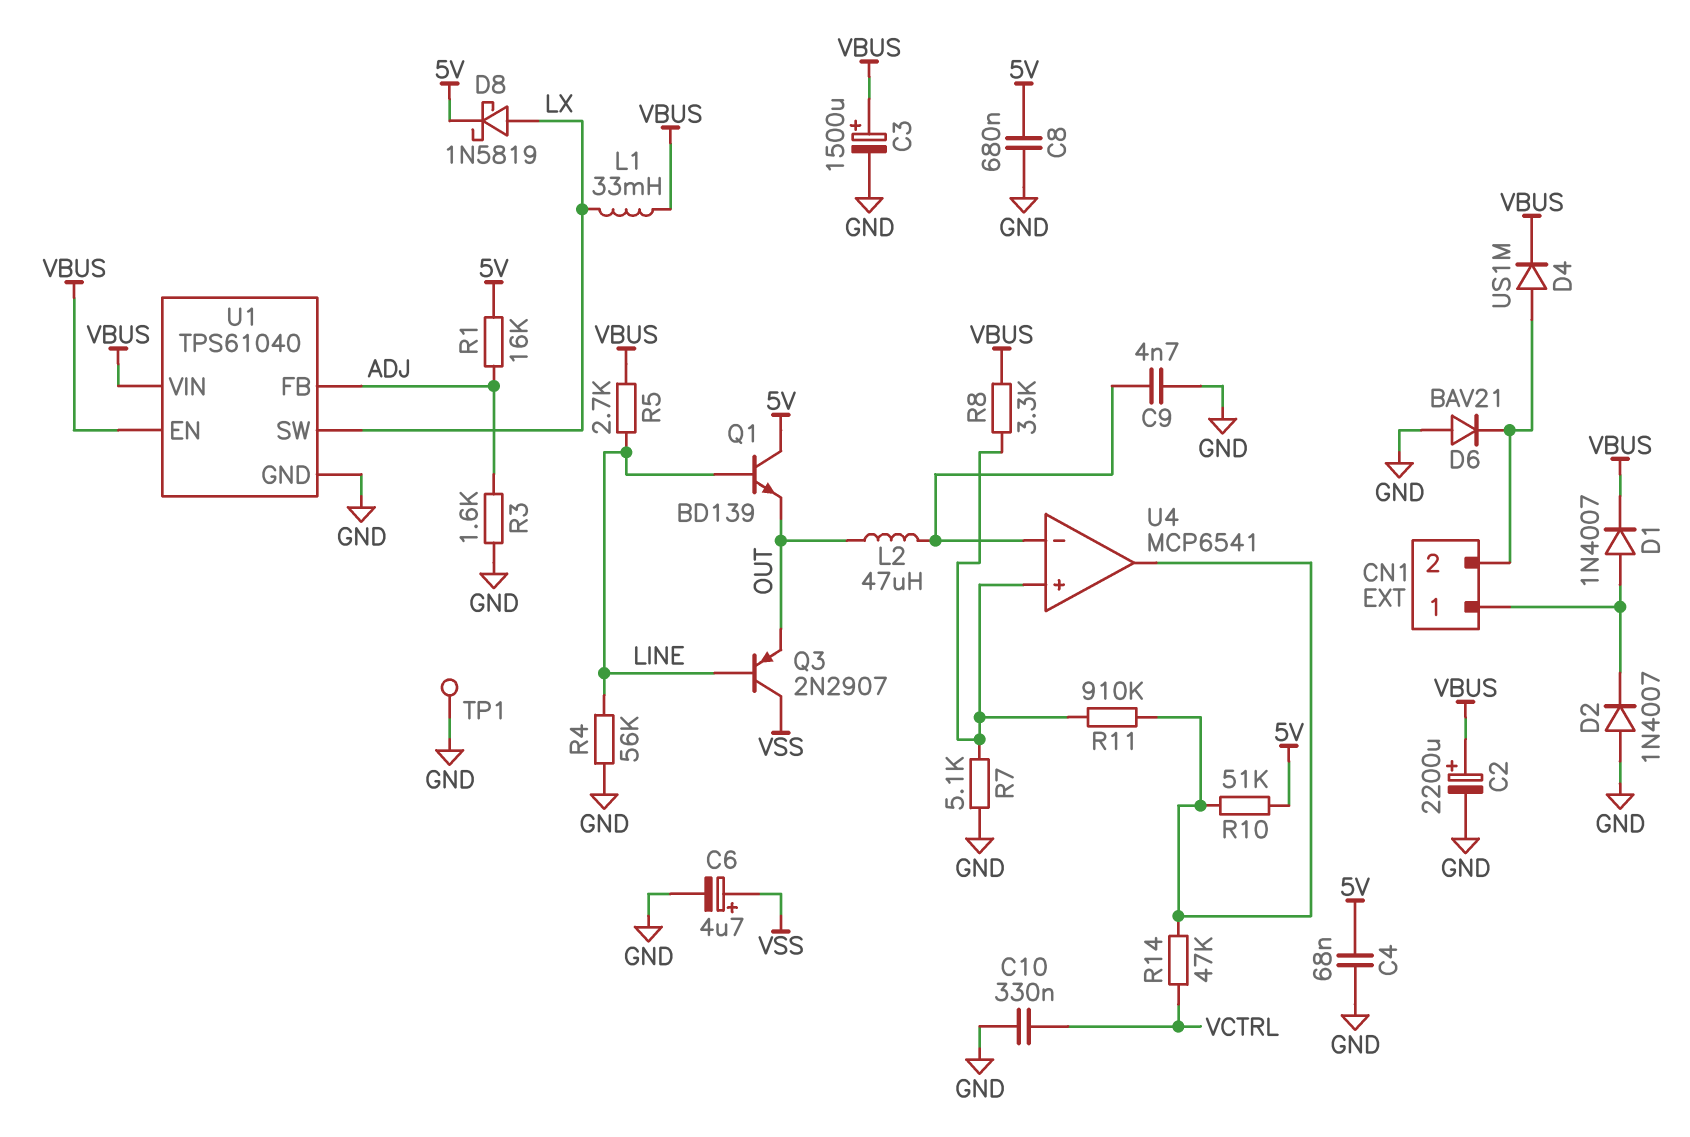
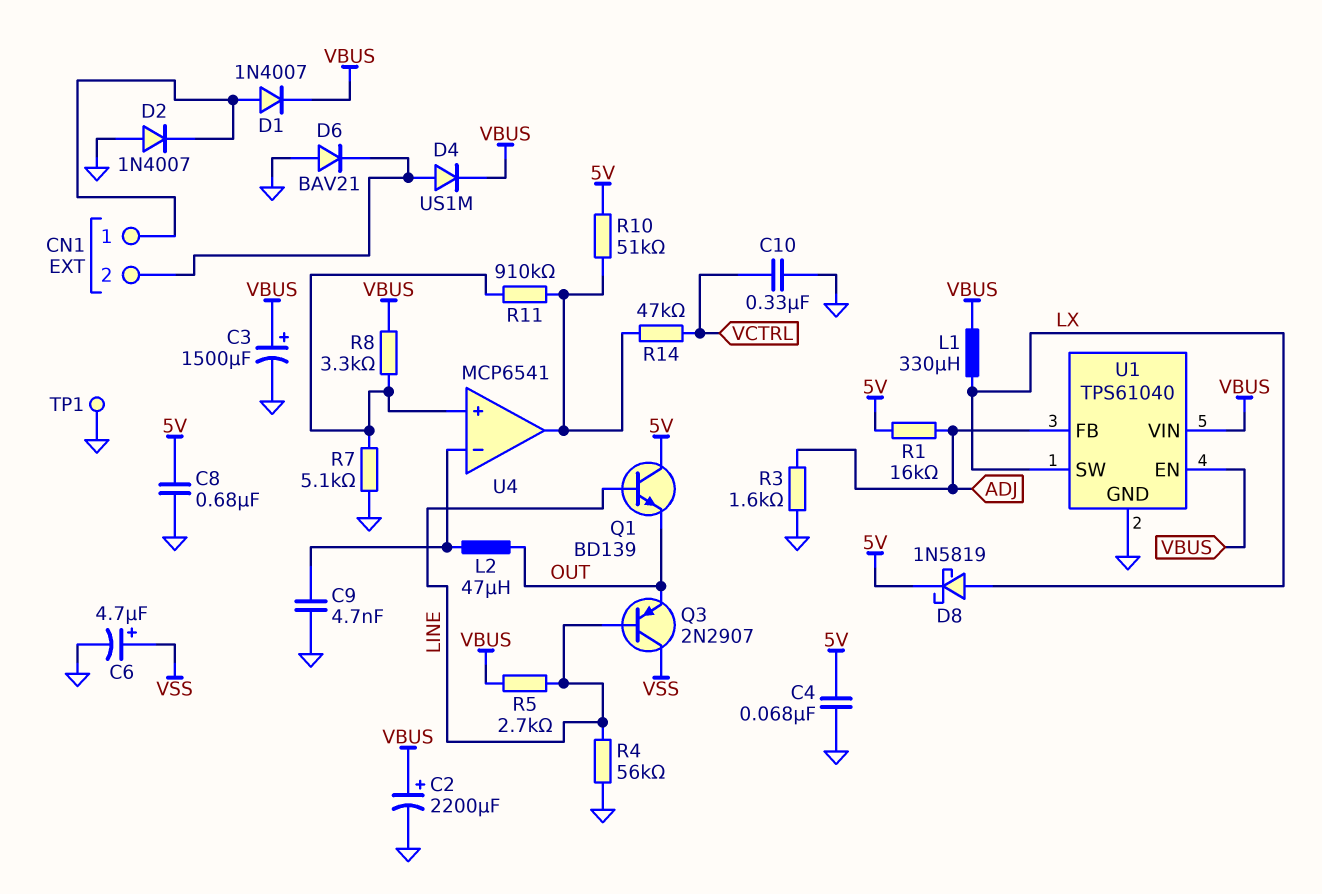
L1: 33mH (LX, VBUS) -> 330uH (LX, VBUS)

